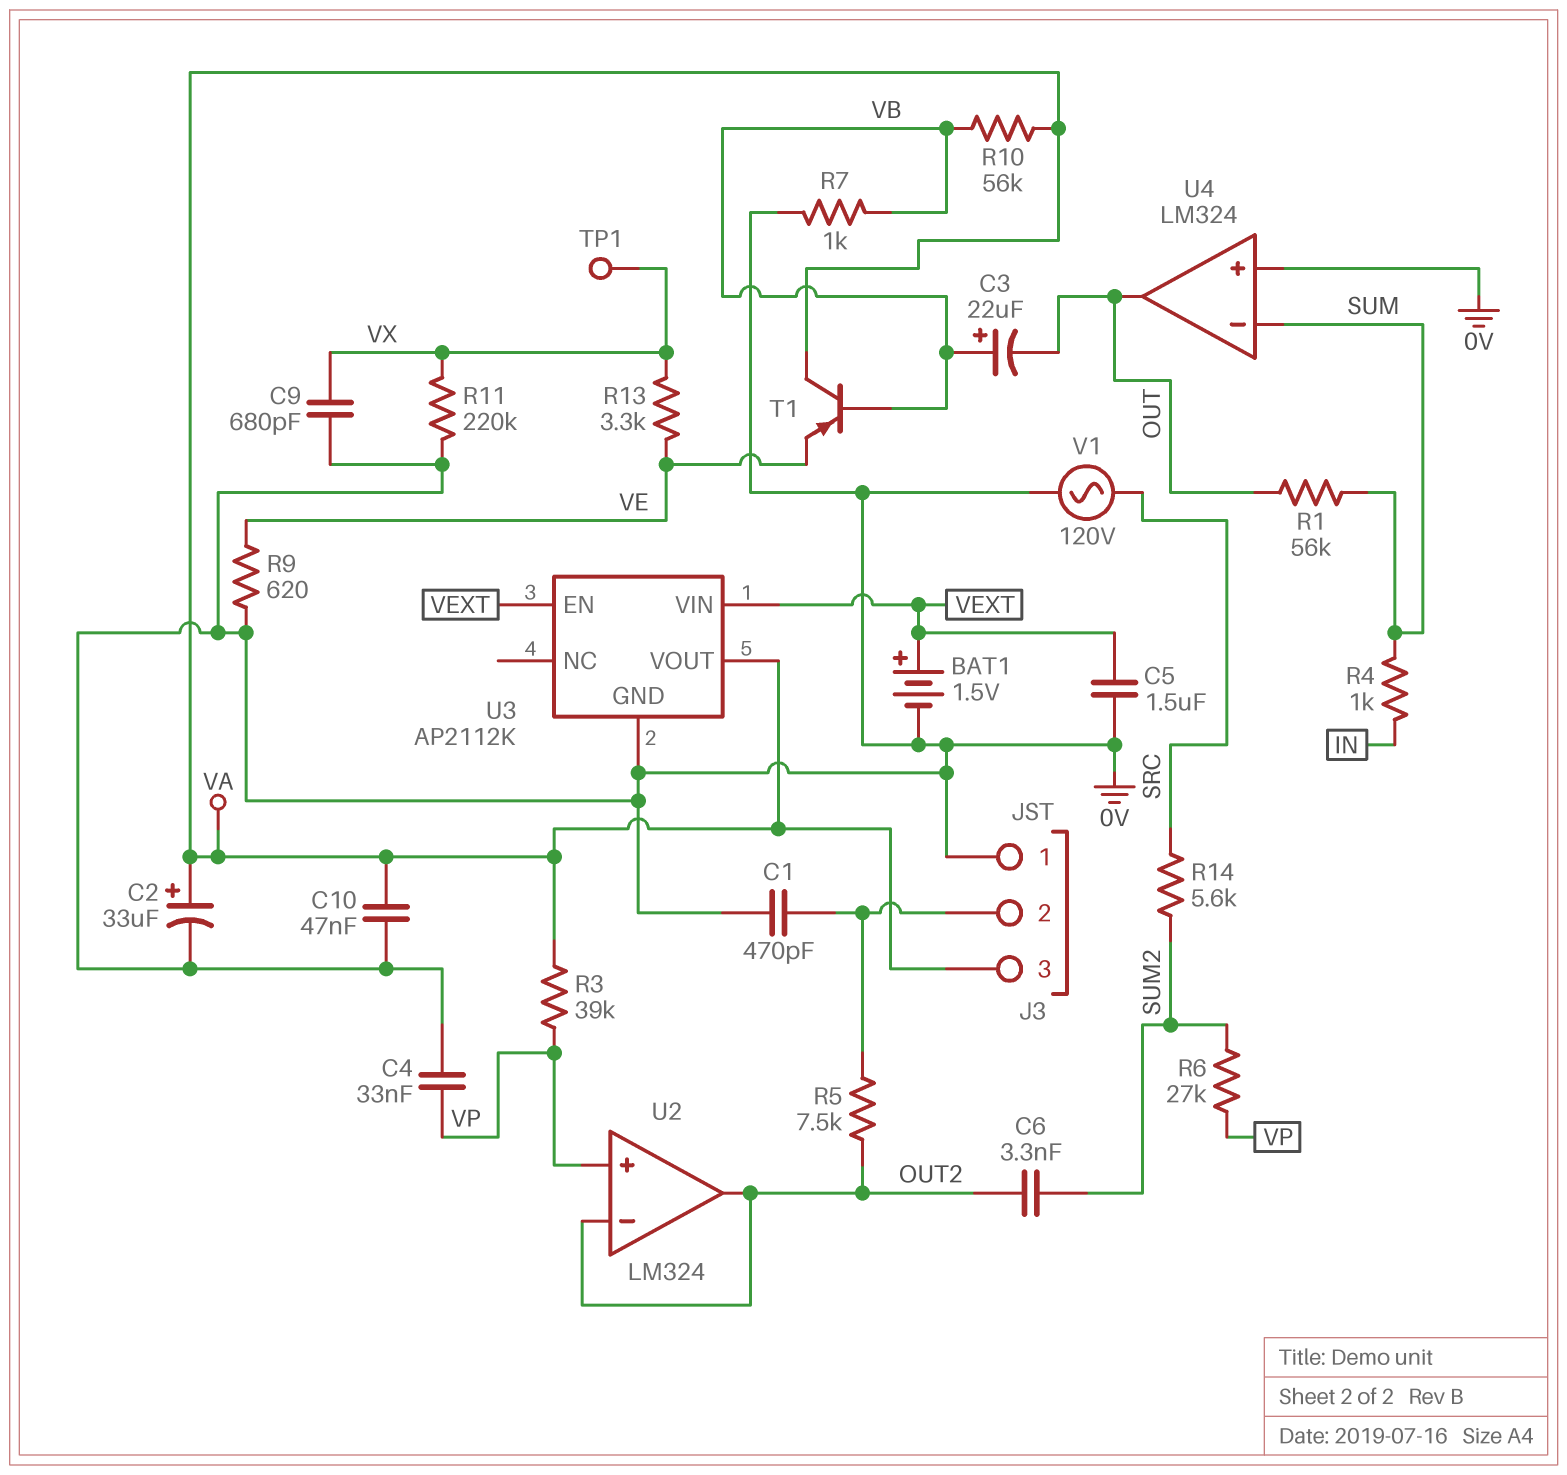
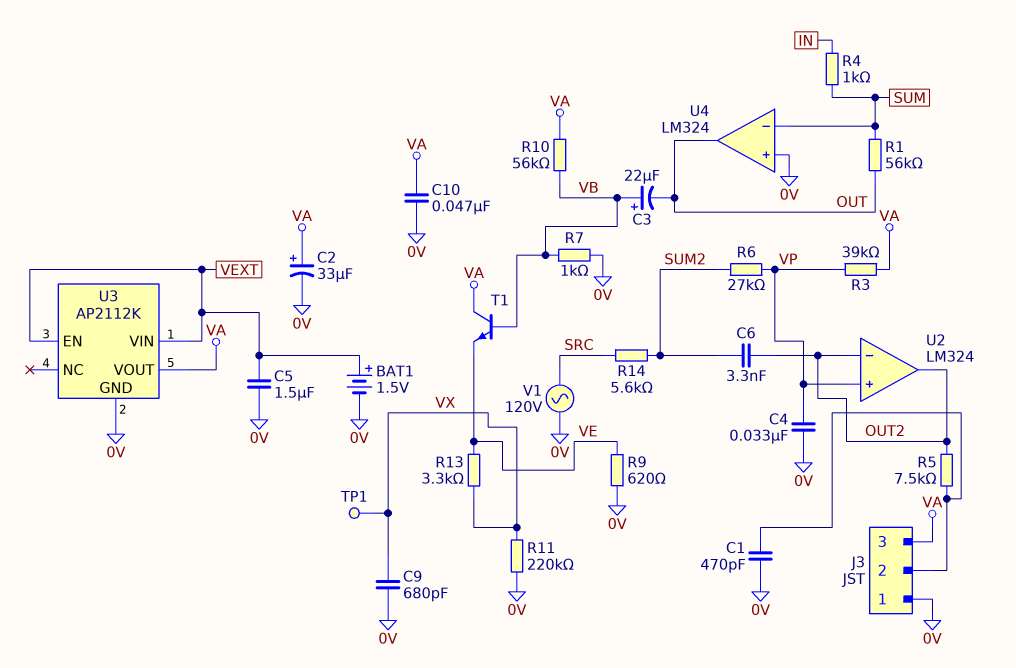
T1: PNP (B VB, C VA, E VE) -> NPN (B VB, C VA, E VE)

